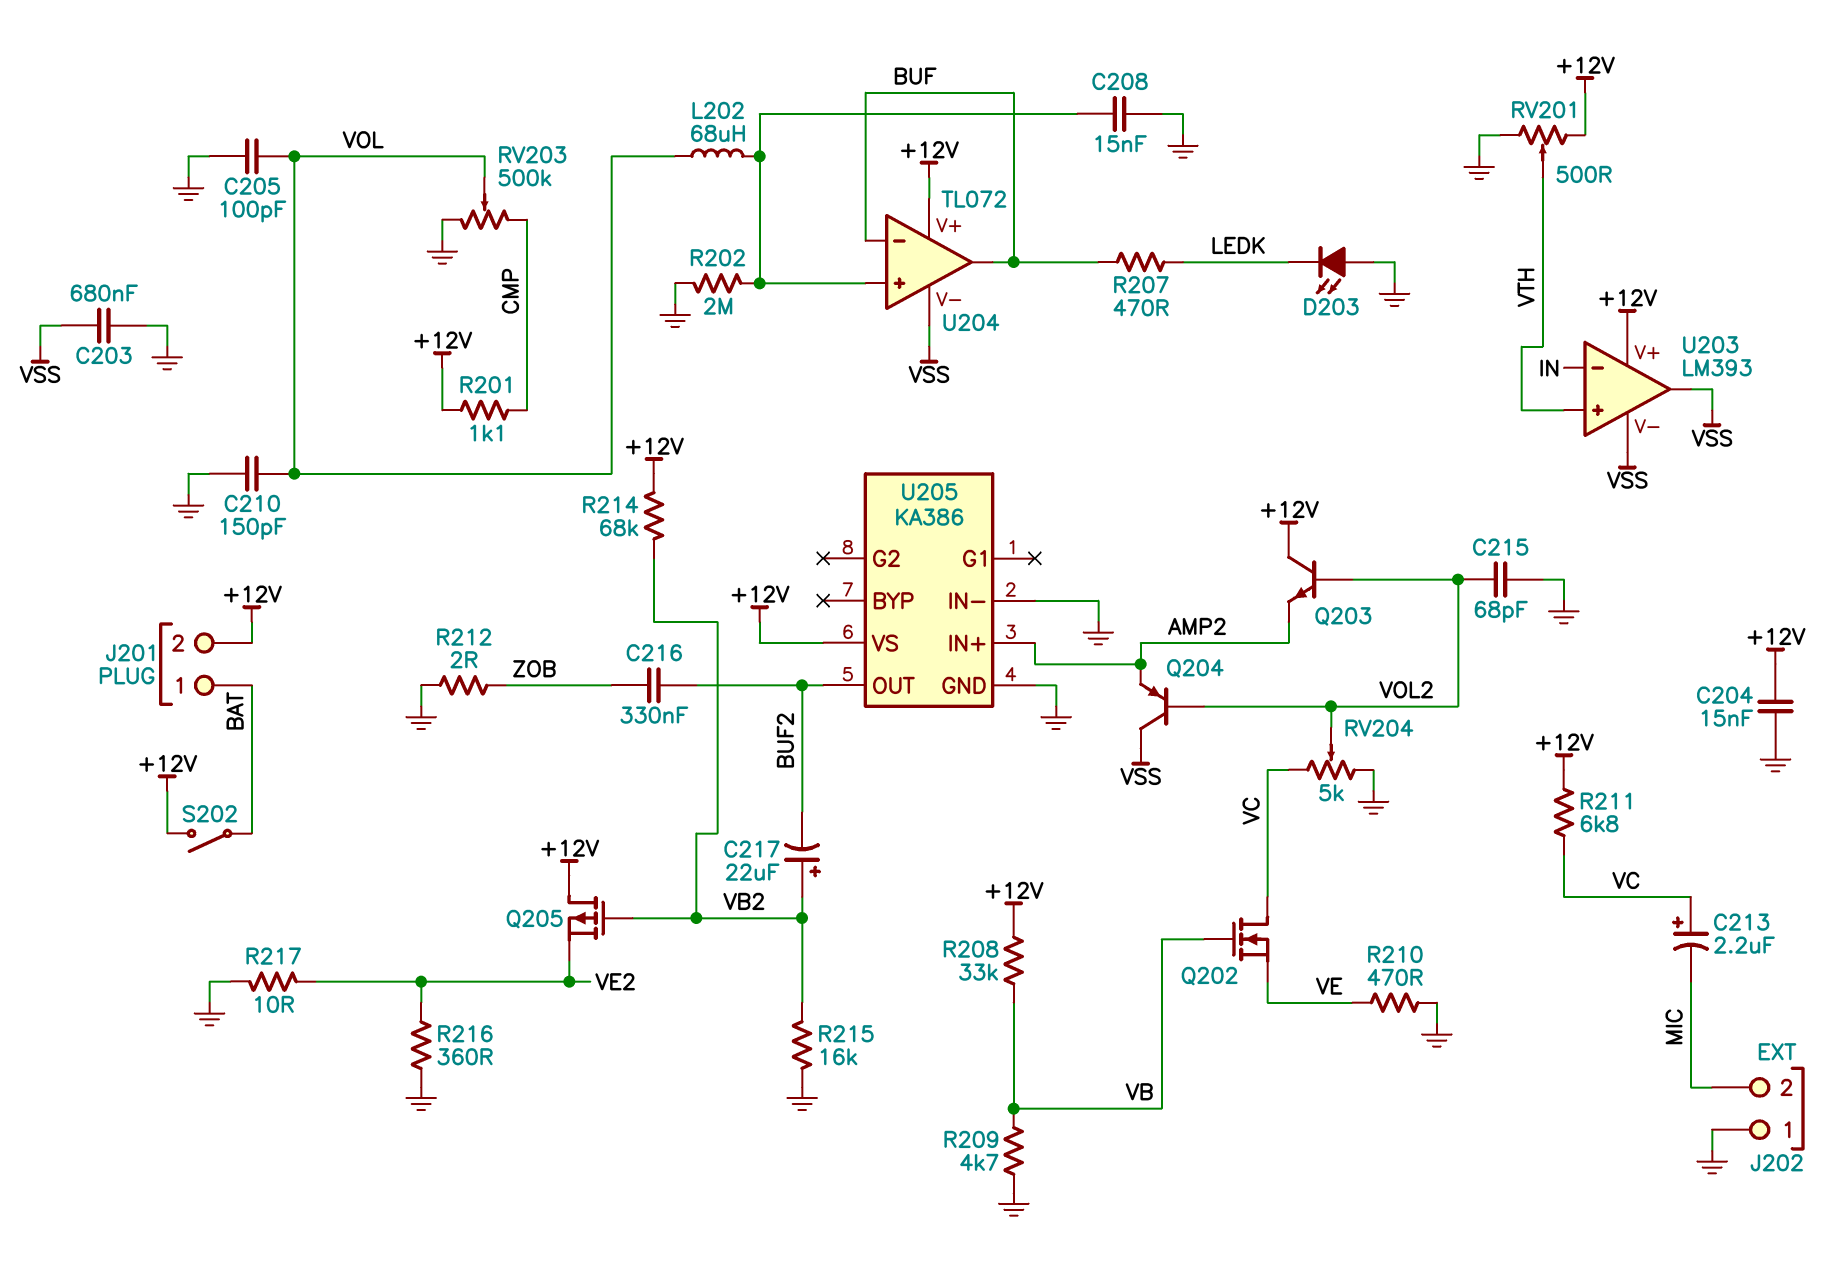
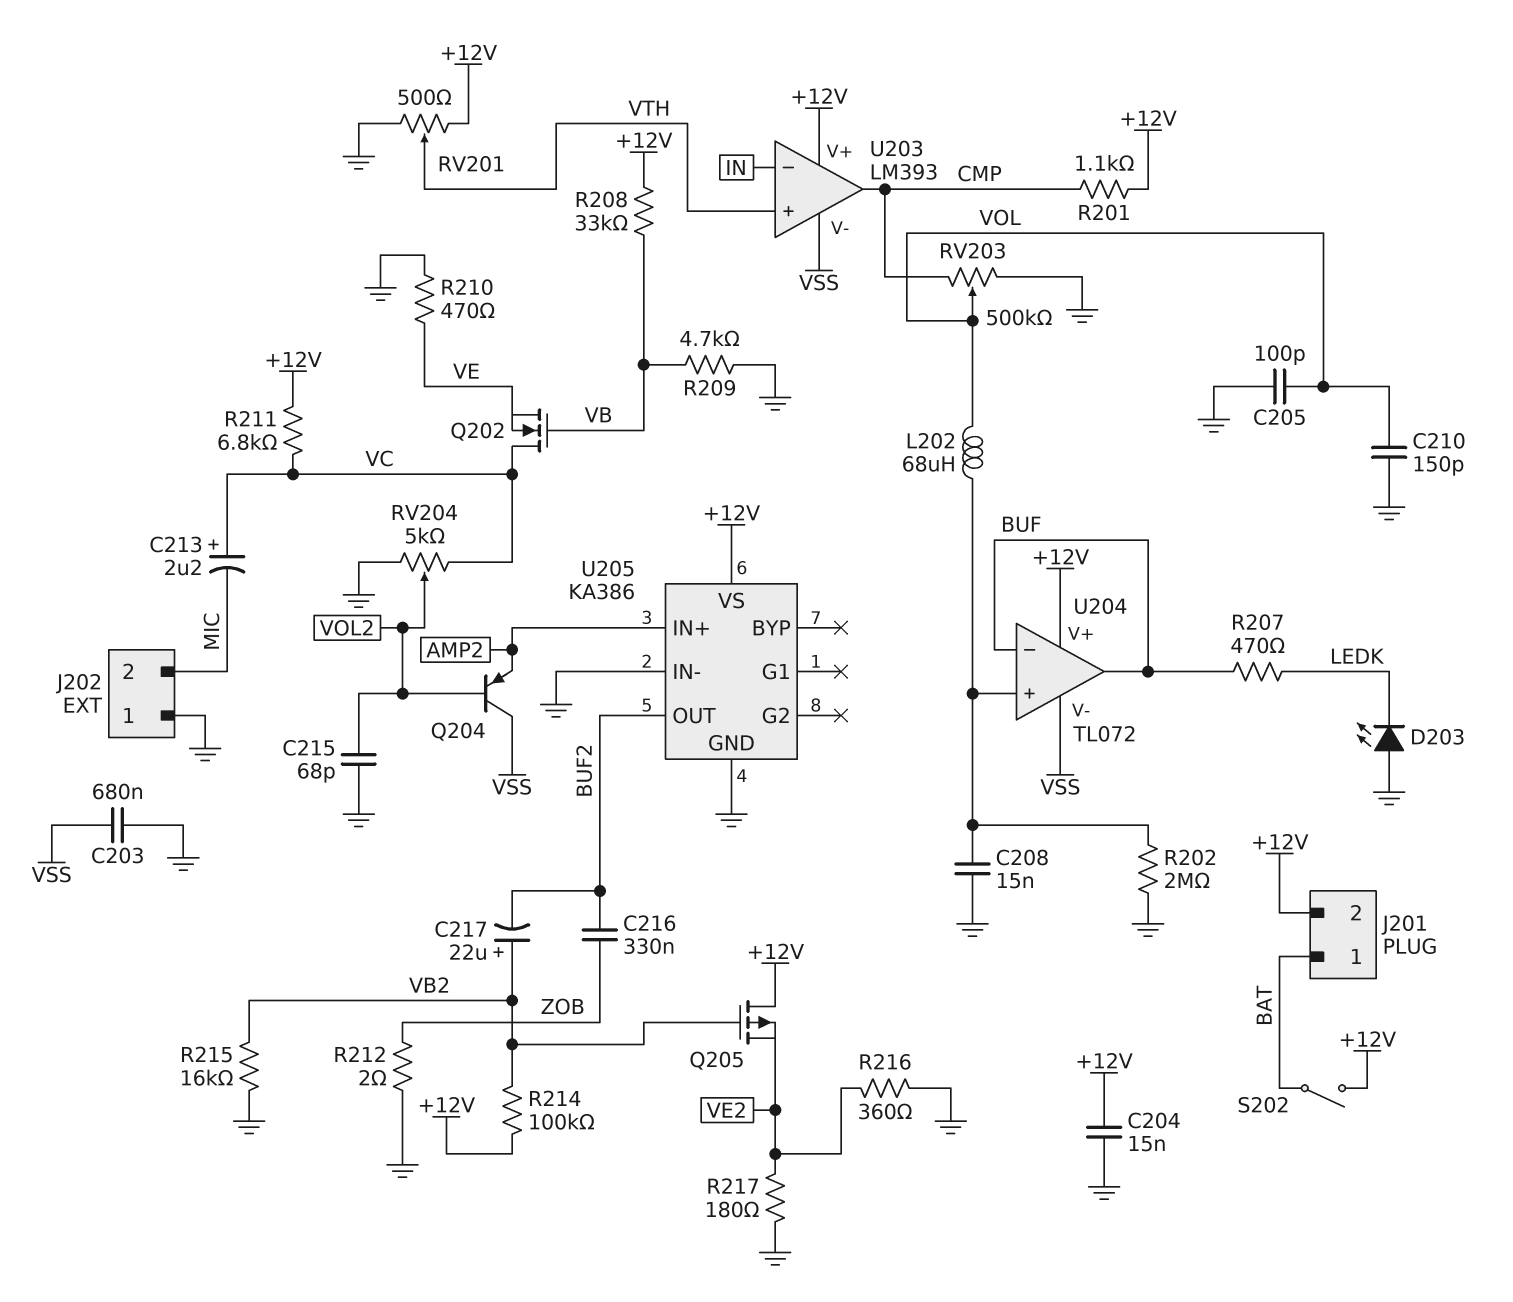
Q203: NPN (B VOL2, C +12V, E AMP2) -> none
R214: 68k (+12V, VB2) -> 100k (+12V, VB2)
R217: 10 (GND, VE2) -> 180 (GND, VE2)
U203 pin out: VSS -> CMP

